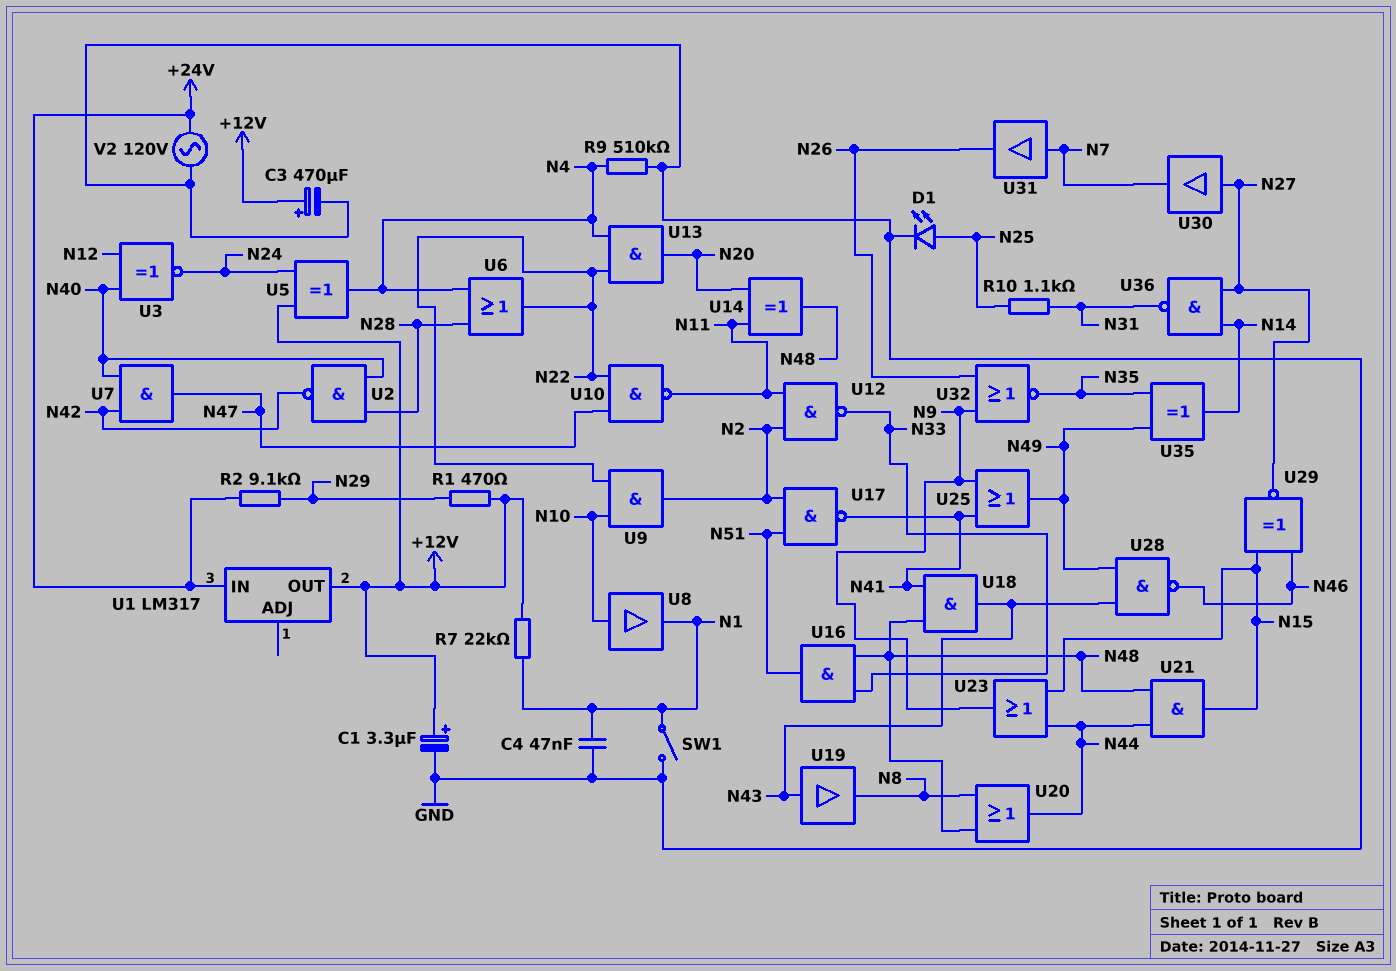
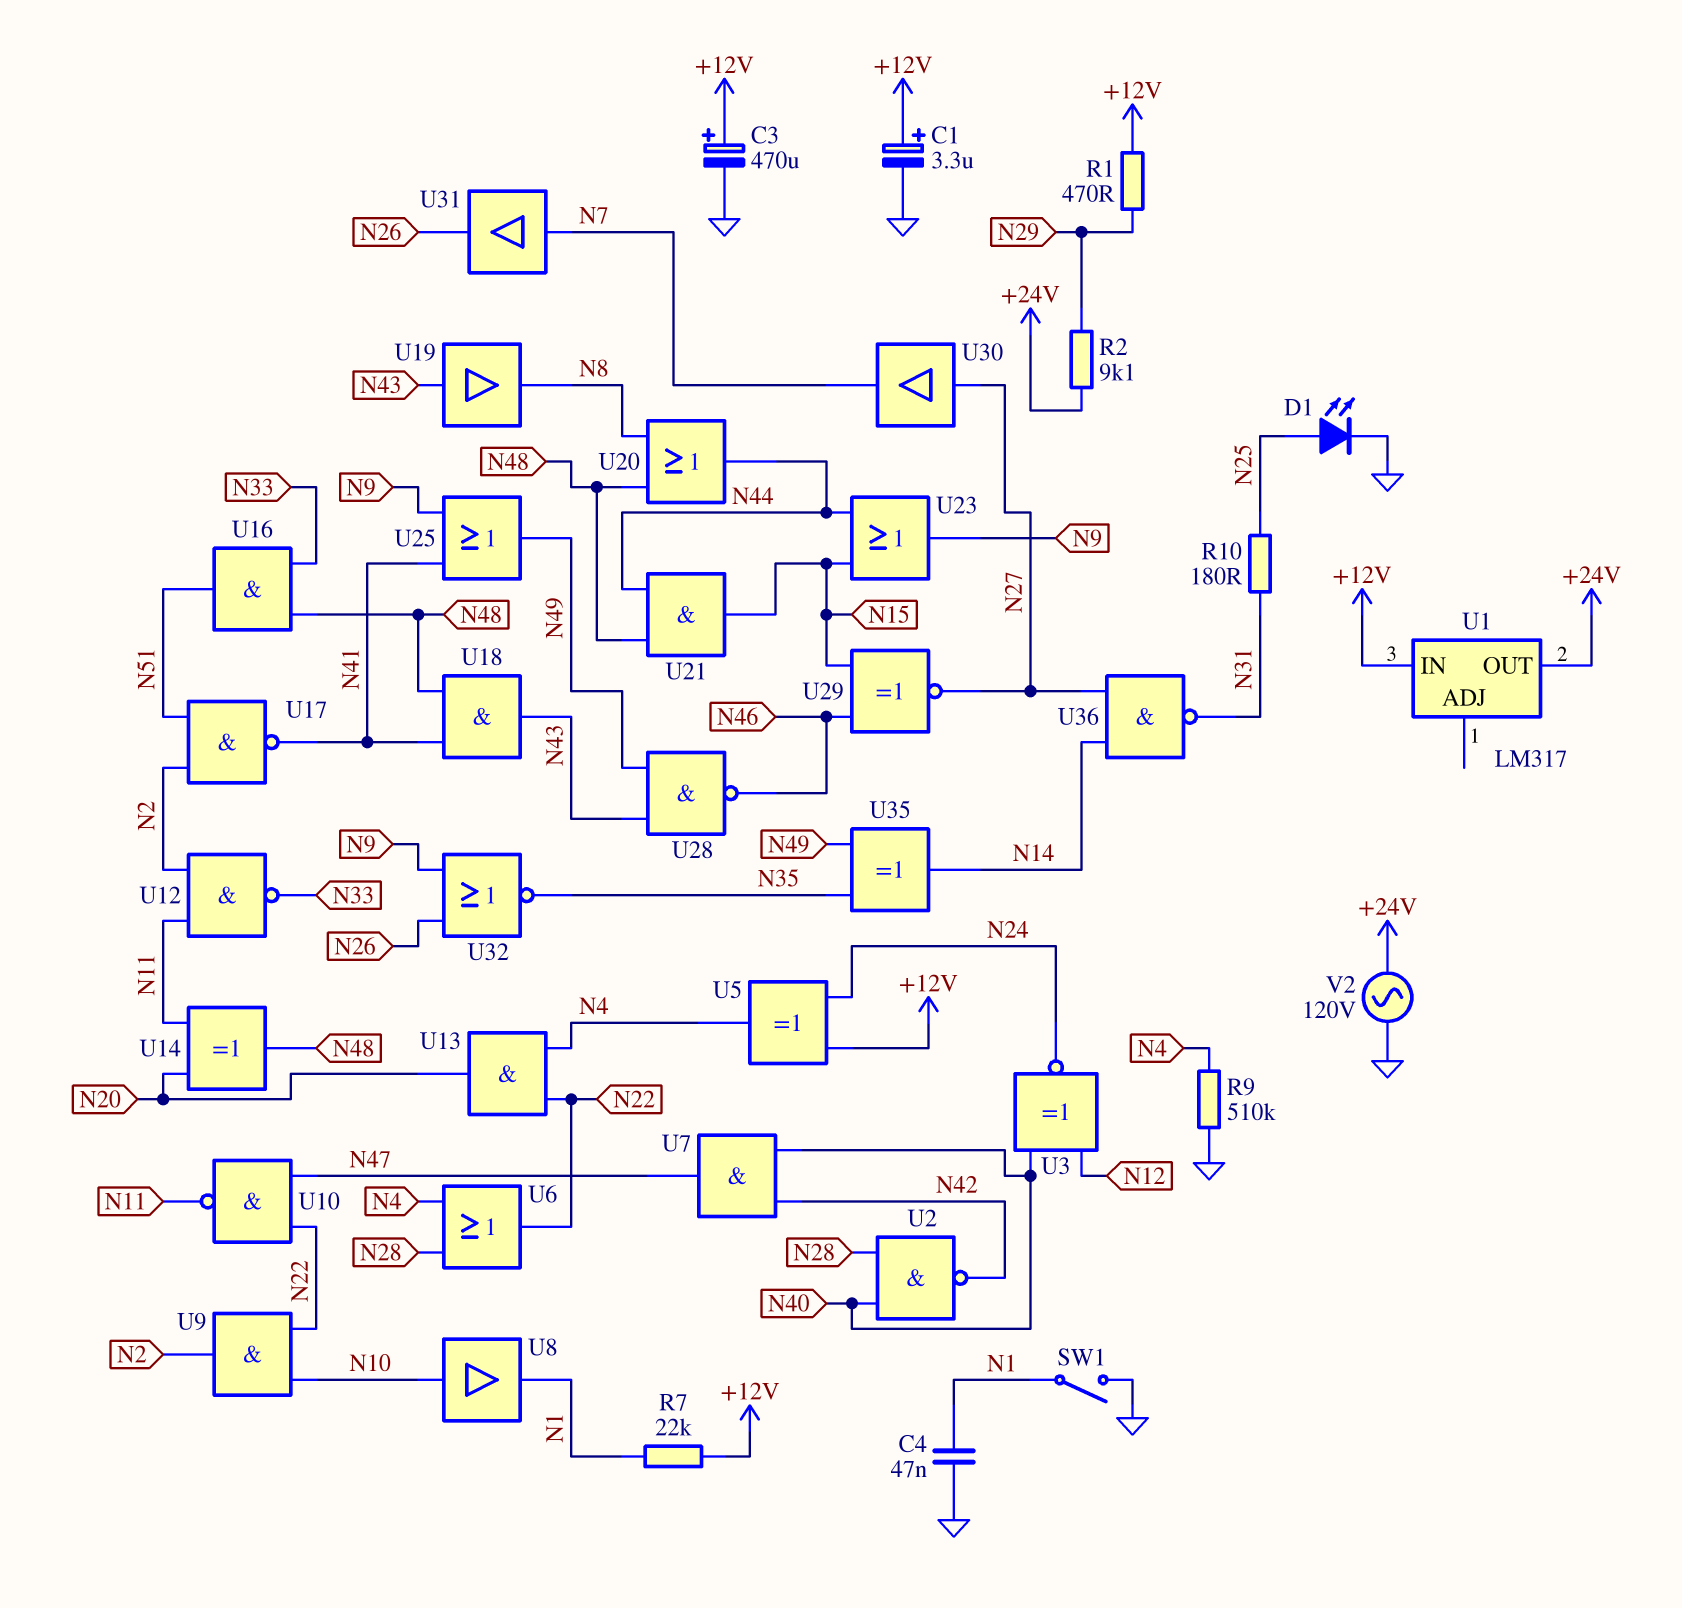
R10: 1.1k (N25, N31) -> 180 (N25, N31)
U1 pin IN: +24V -> +12V
U1 pin OUT: +12V -> +24V

